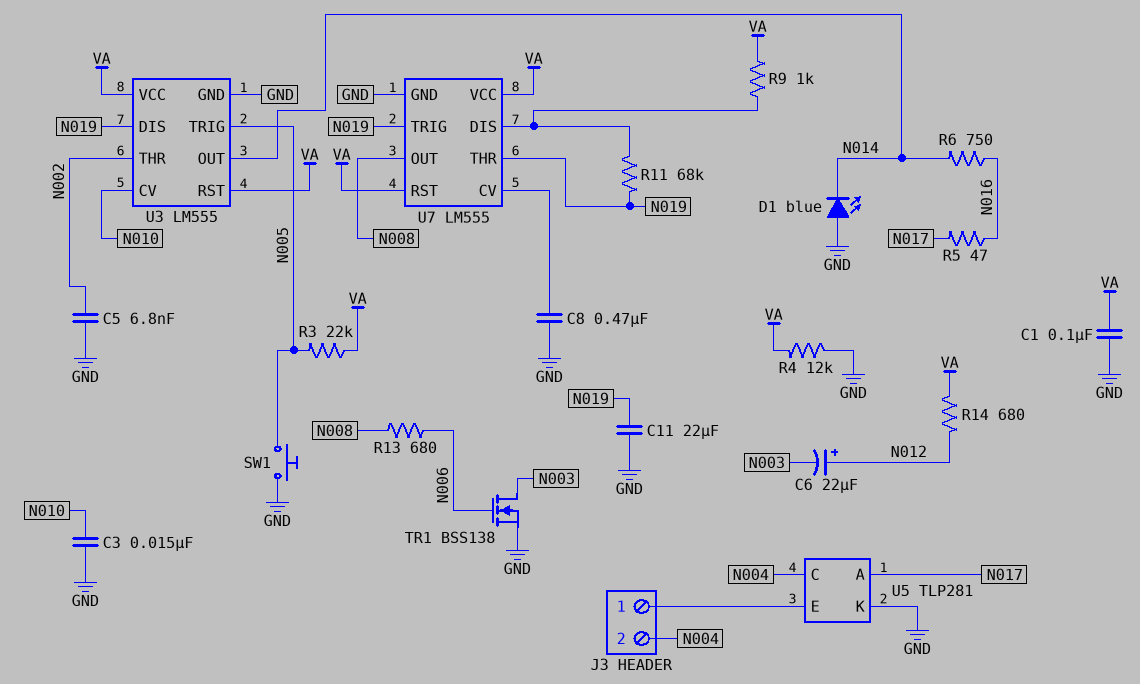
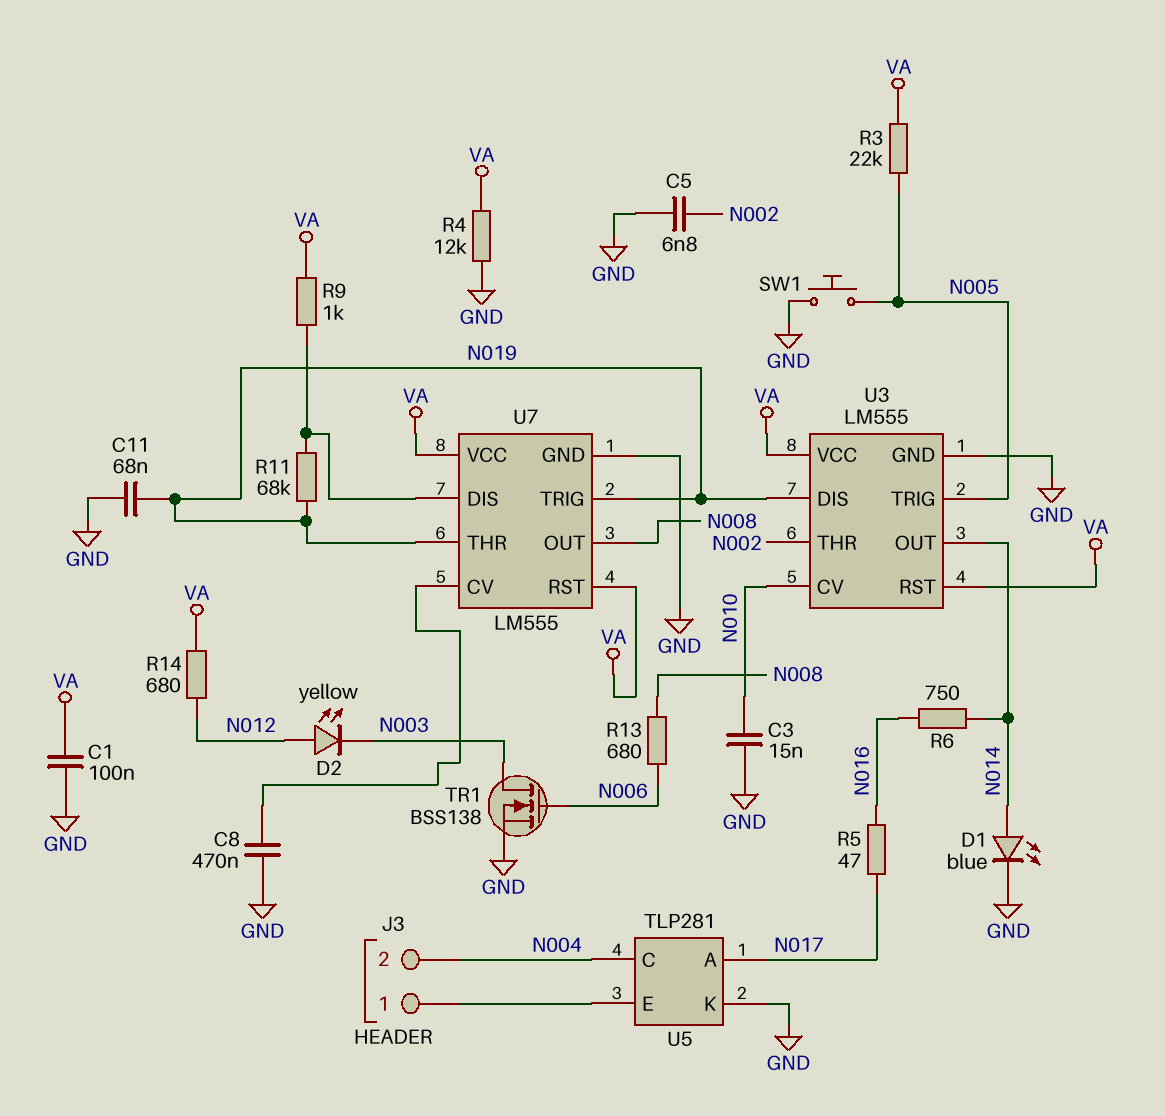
C6: 22uF (plus N012, minus N003) -> none
C11: 22uF (GND, N019) -> 68nF (GND, N019)
D1: LED blue (A GND, K N014) -> LED blue (A N014, K GND)
D2: none -> LED yellow (A N012, K N003)

